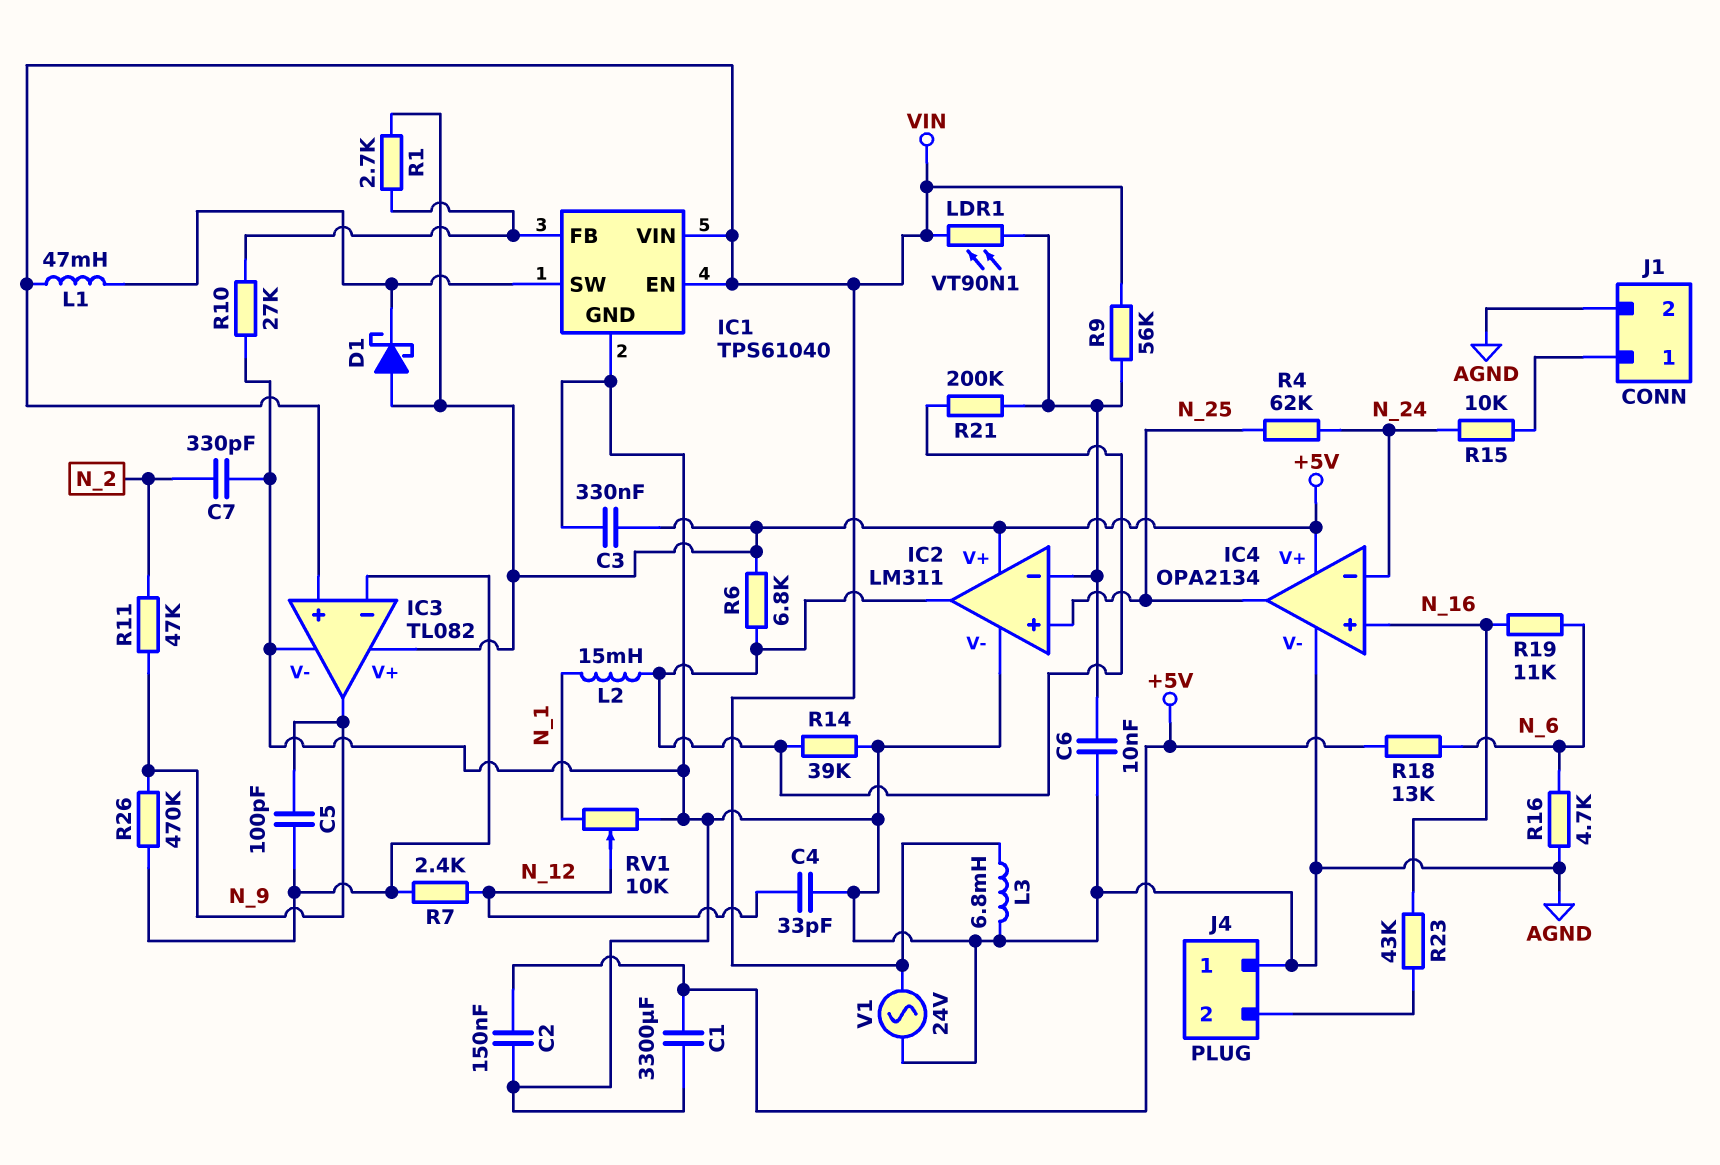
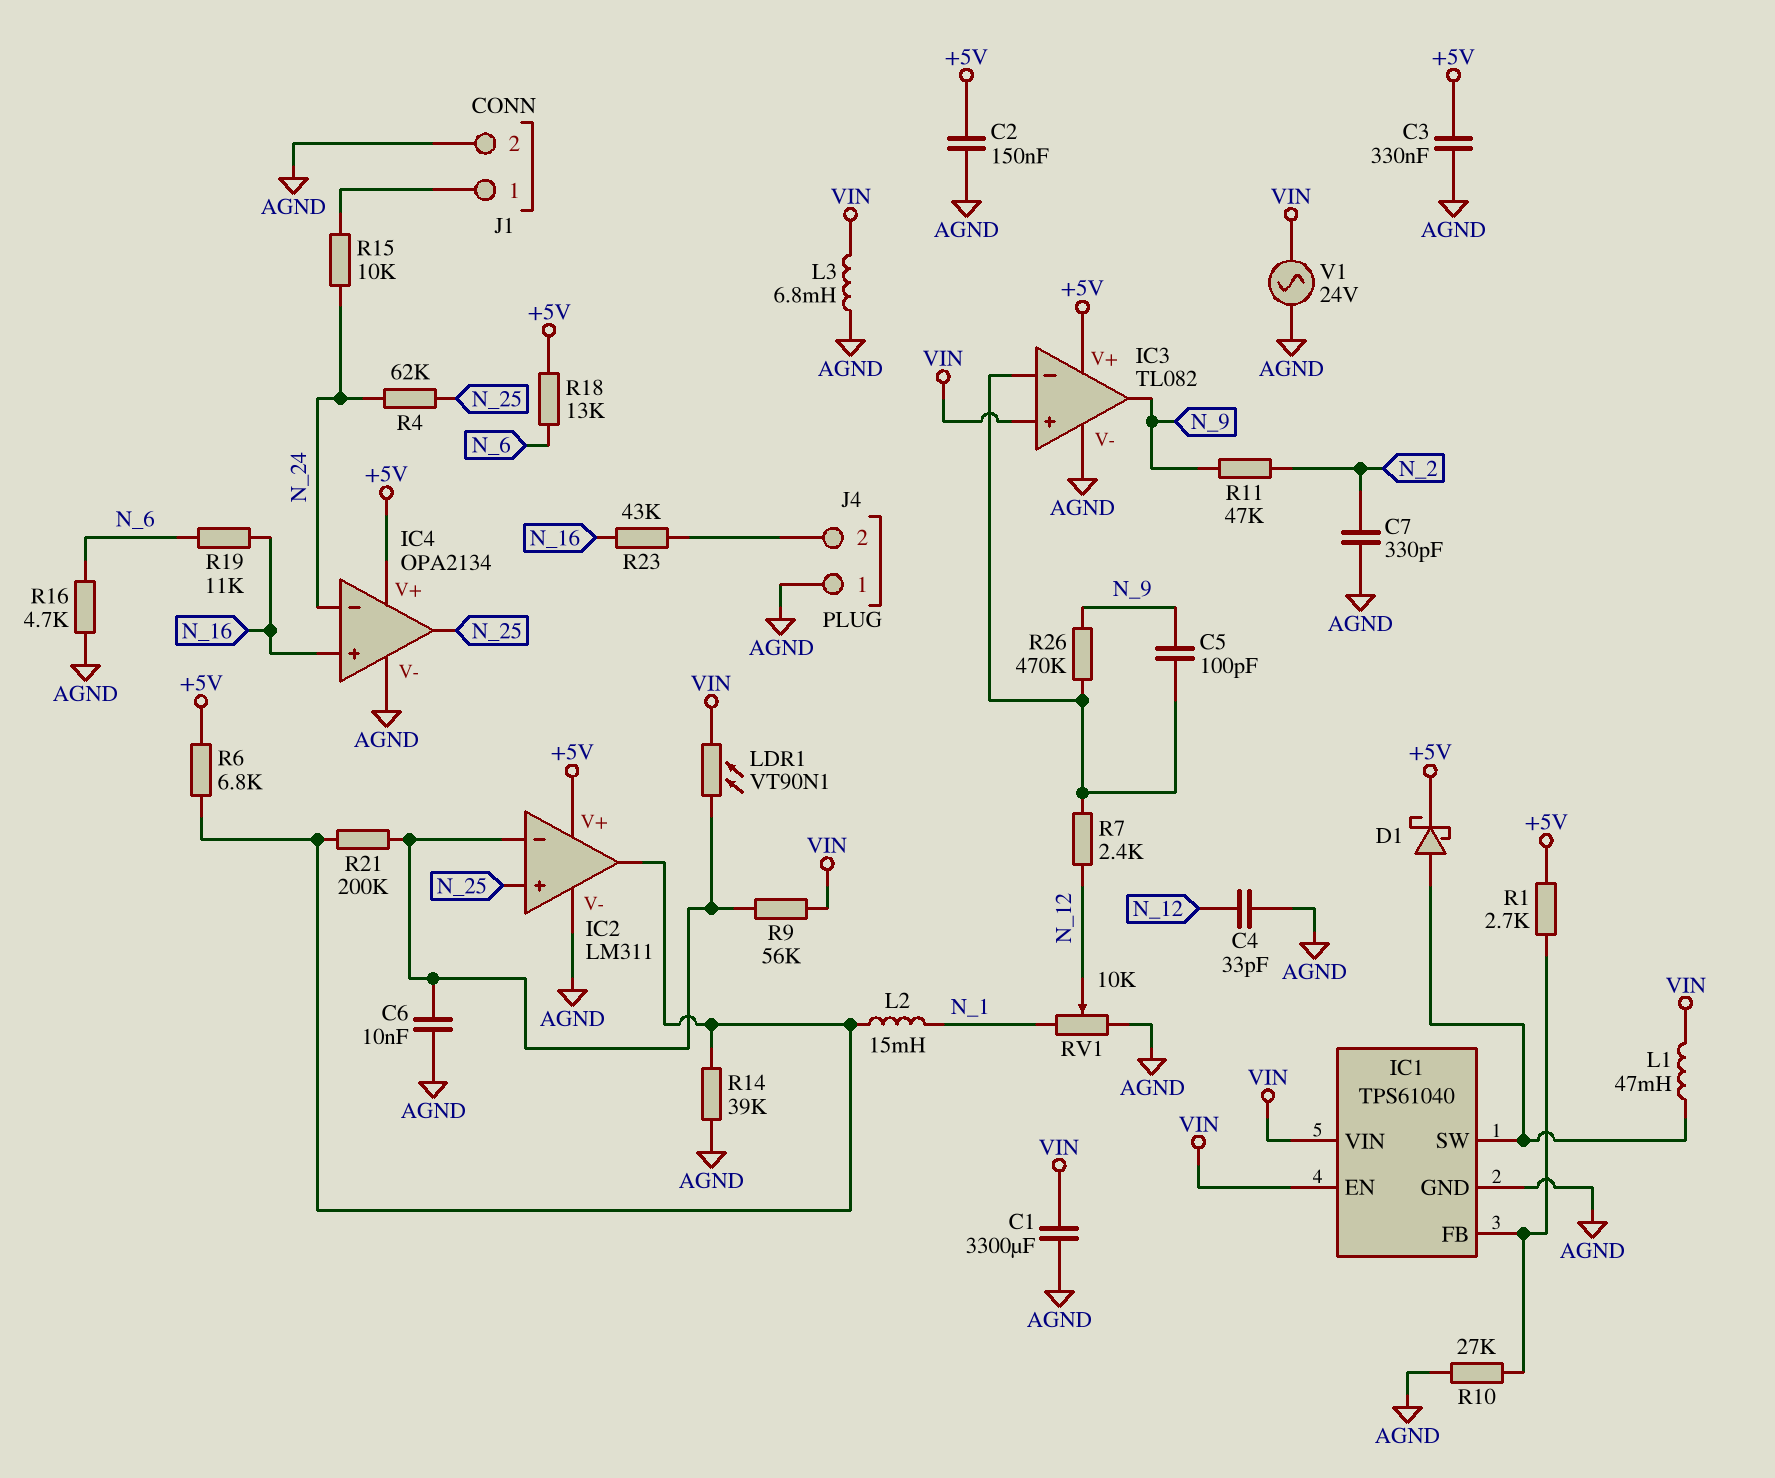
C1: 3300uF (+5V, AGND) -> 3300uF (AGND, VIN)
D1: schottky (A +5V, K IC1/SW) -> schottky (A IC1/SW, K +5V)

